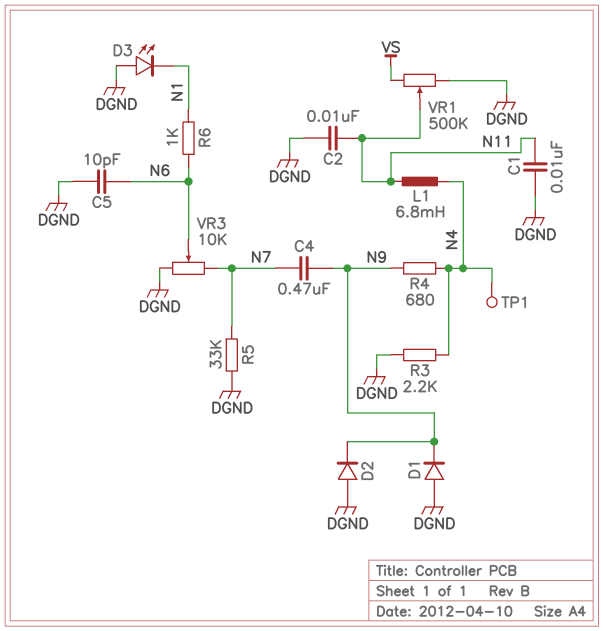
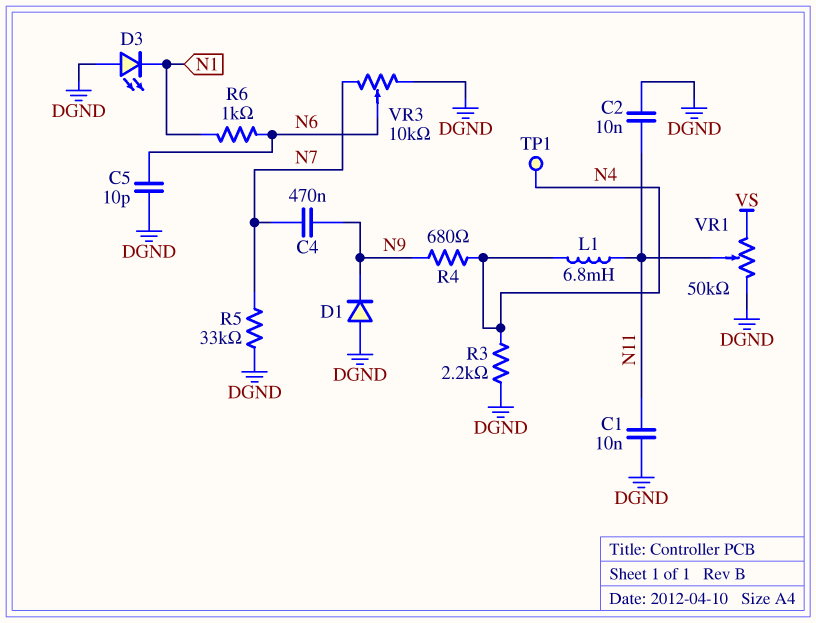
D2: diode (A DGND, K N9) -> none
VR1: 500k (DGND, VS, wiper N11) -> 50k (DGND, VS, wiper N11)

